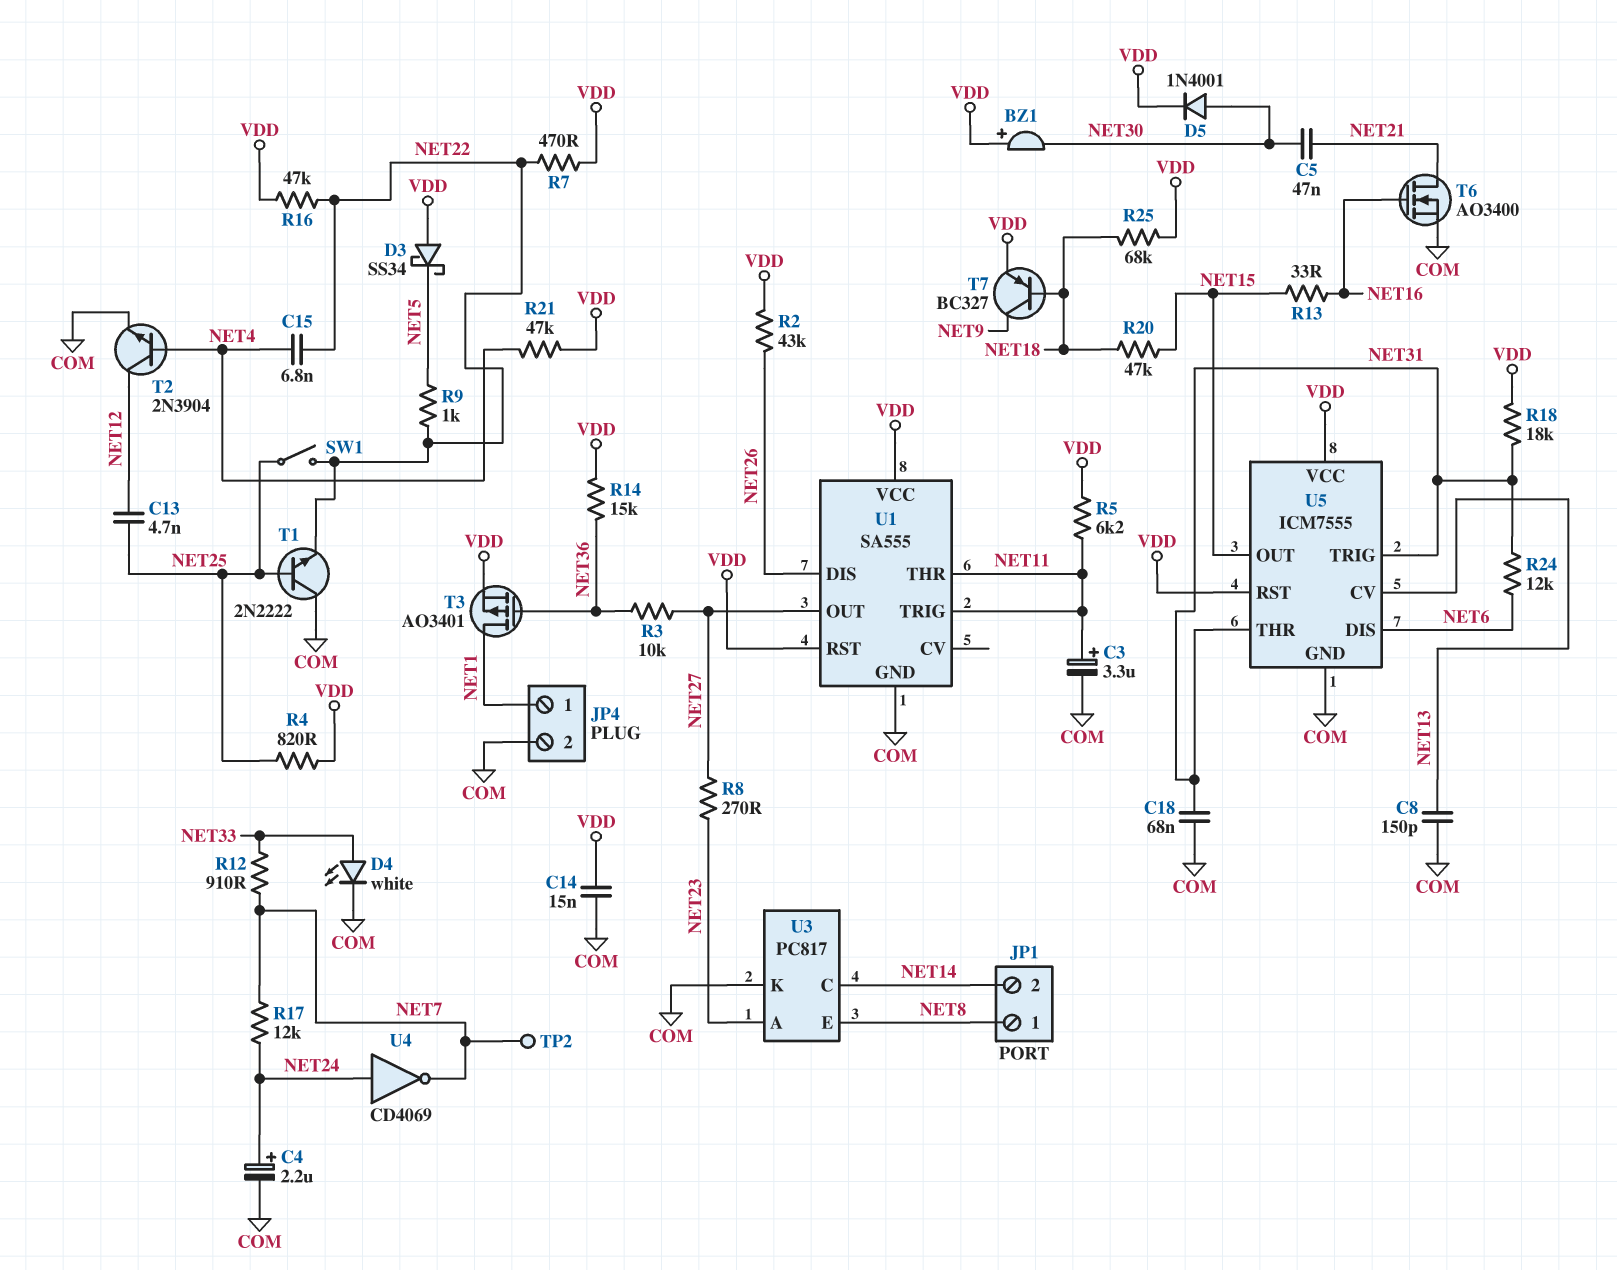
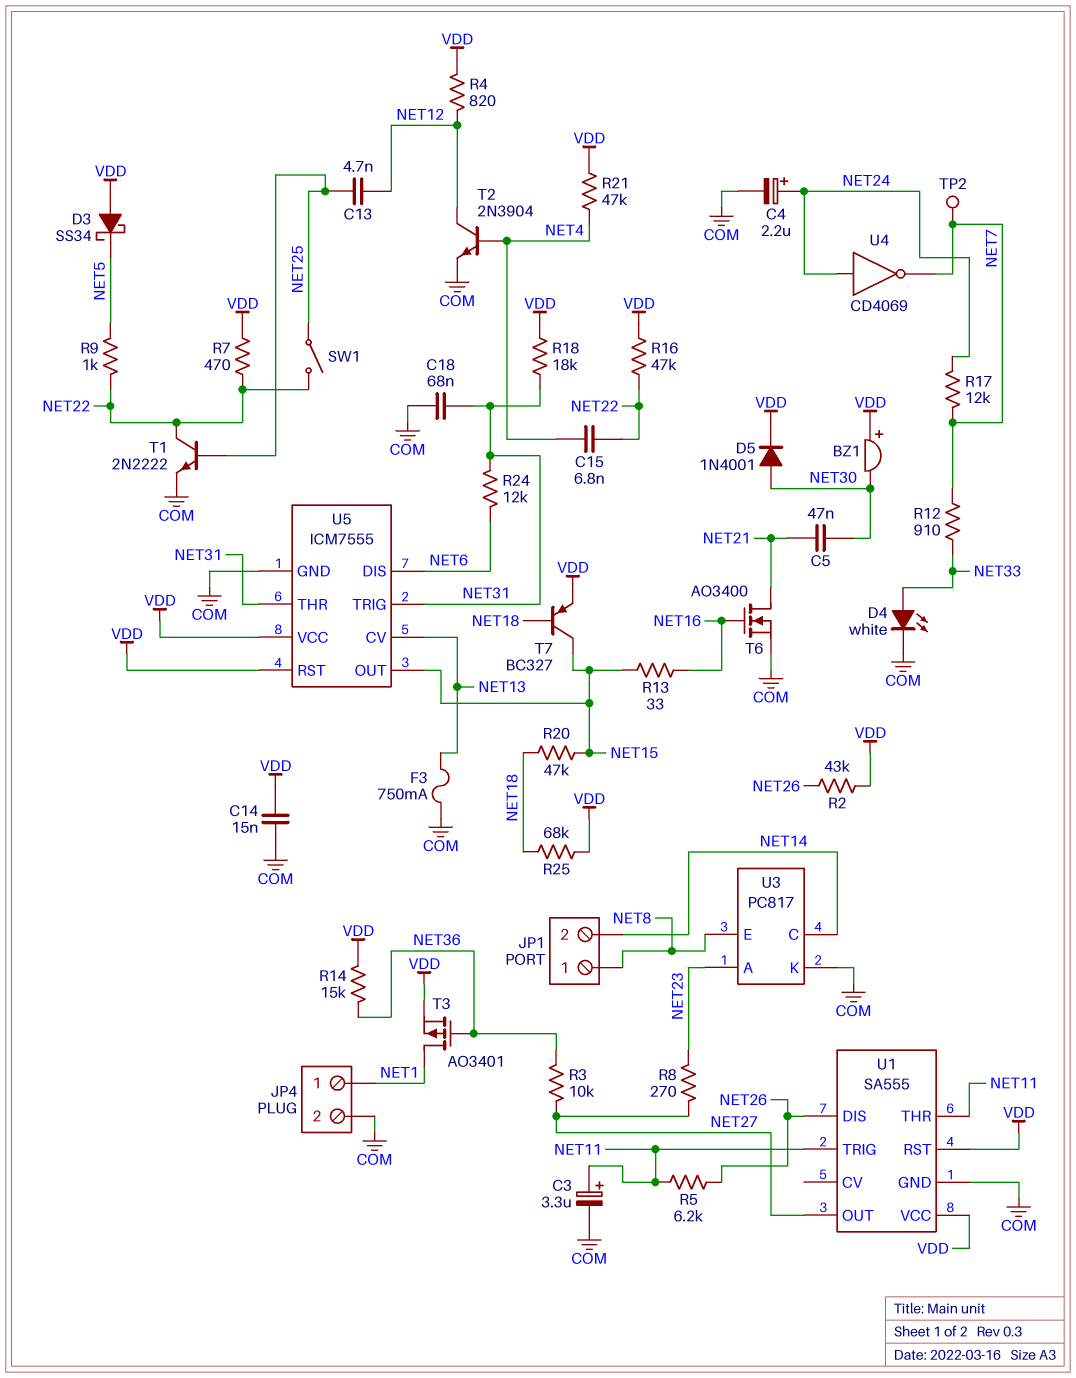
C8: 150pF (COM, NET13) -> none
F3: none -> 750mA (COM, NET13)
R4: 820 (NET25, VDD) -> 820 (NET12, VDD)
R5: 6.2k (NET11, VDD) -> 6.2k (NET11, NET26)
T1: NPN 2N2222 (B NET25, C COM, E NET22) -> NPN 2N2222 (B NET25, C NET22, E COM)
T7: PNP BC327 (B NET18, C NET9, E VDD) -> PNP BC327 (B NET18, C NET15, E VDD)

